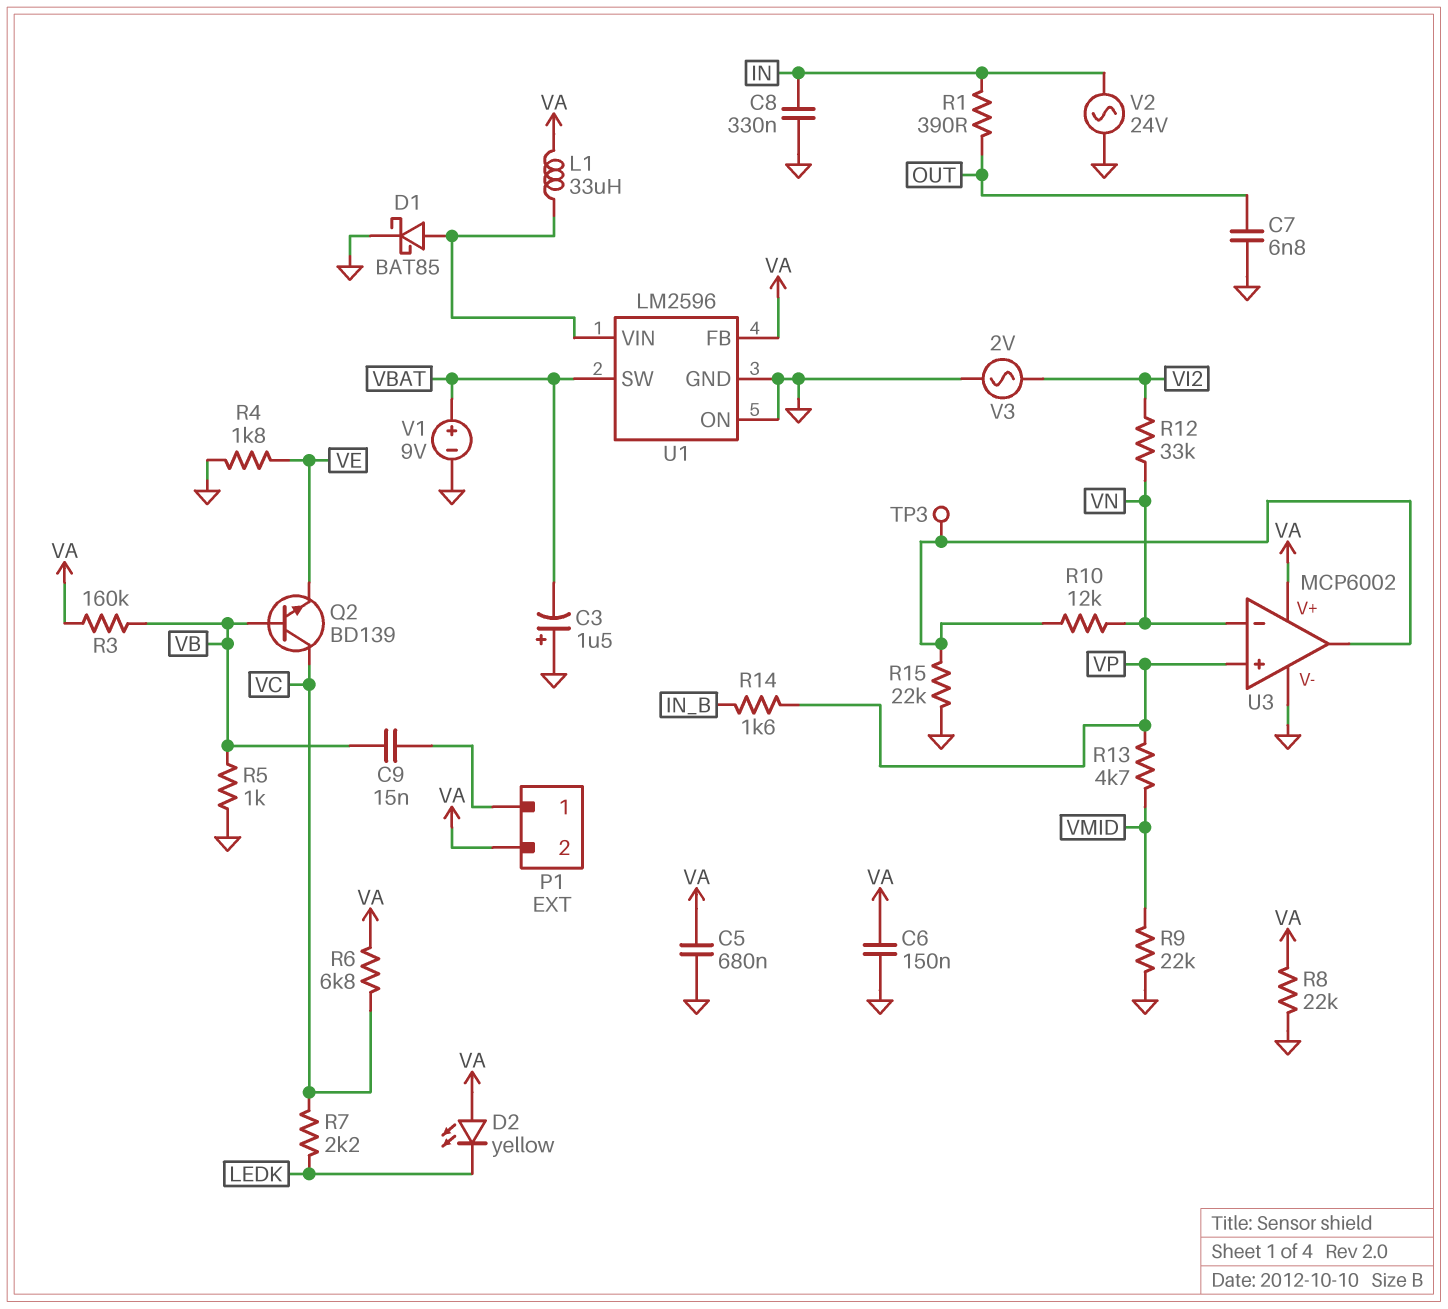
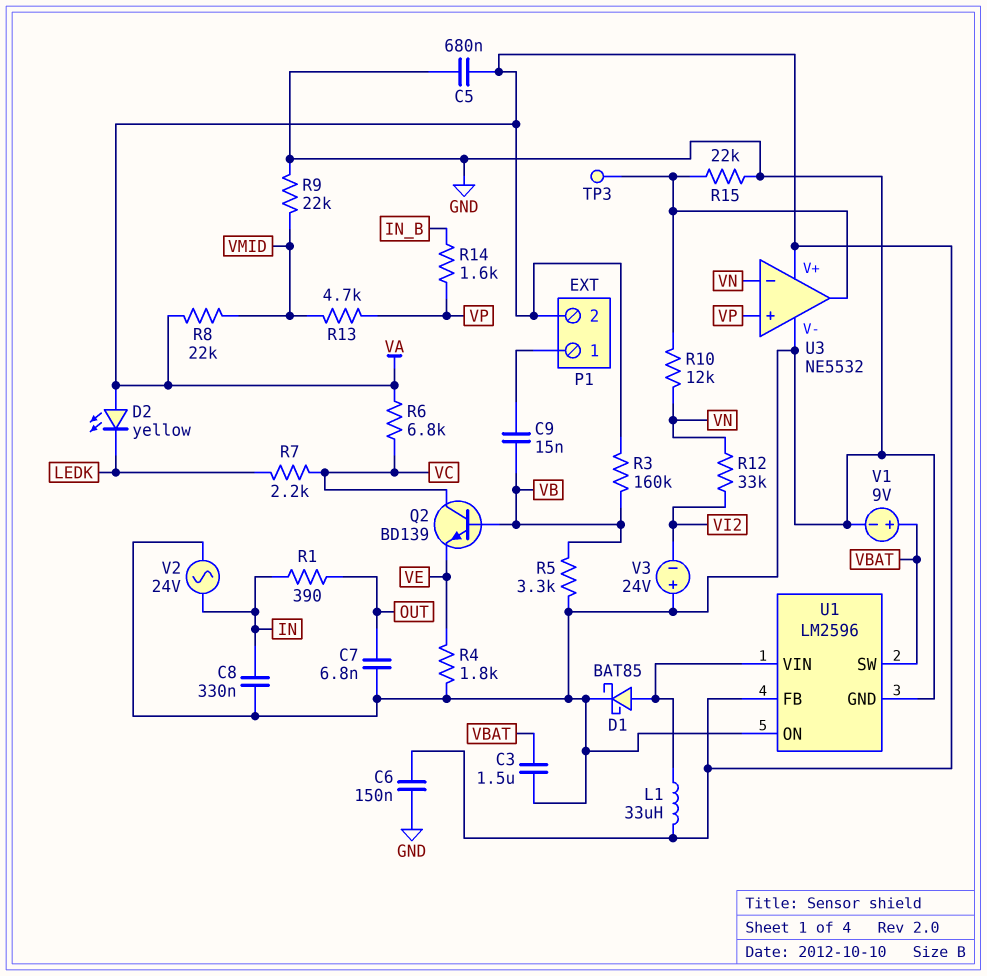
C3: 1.5uF (plus GND, minus VBAT) -> 1.5uF (GND, VBAT)
R5: 1k (GND, VB) -> 3.3k (GND, VB)
R8: 22k (GND, VA) -> 22k (VA, VMID)
U3: MCP6002 -> NE5532
V3: AC 2V (GND, VI2) -> 24V (plus GND, minus VI2)

